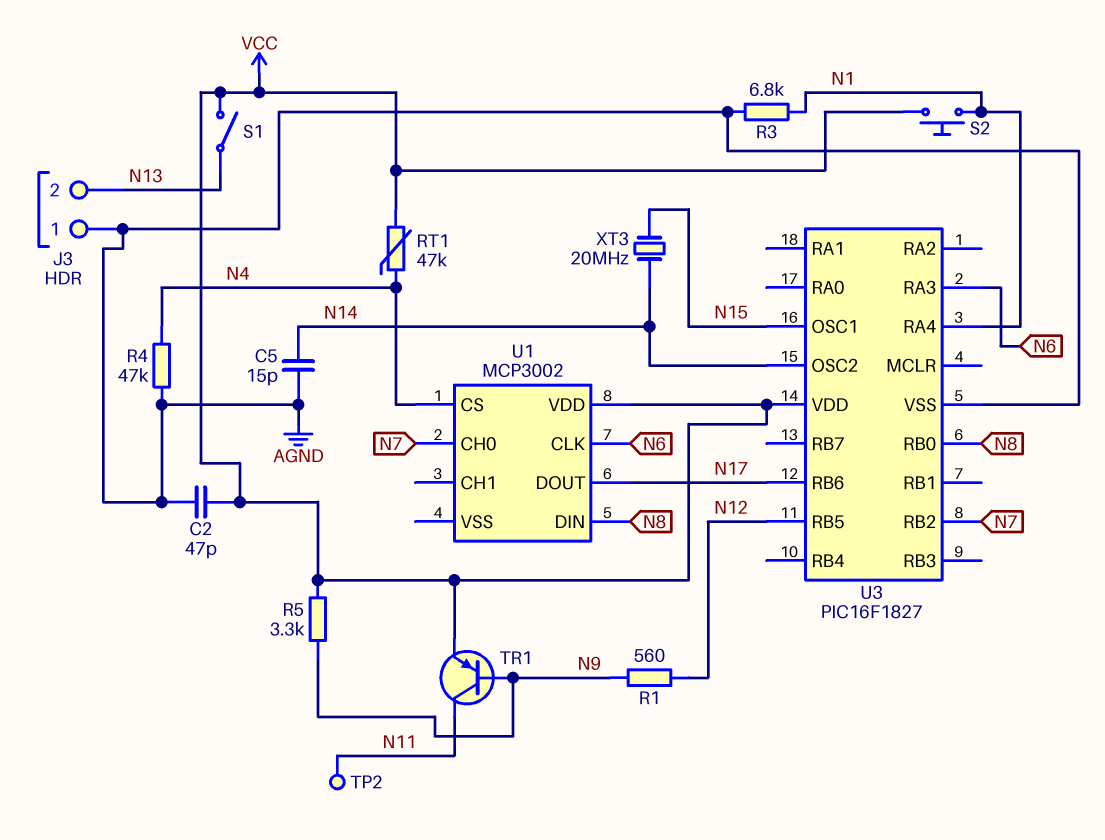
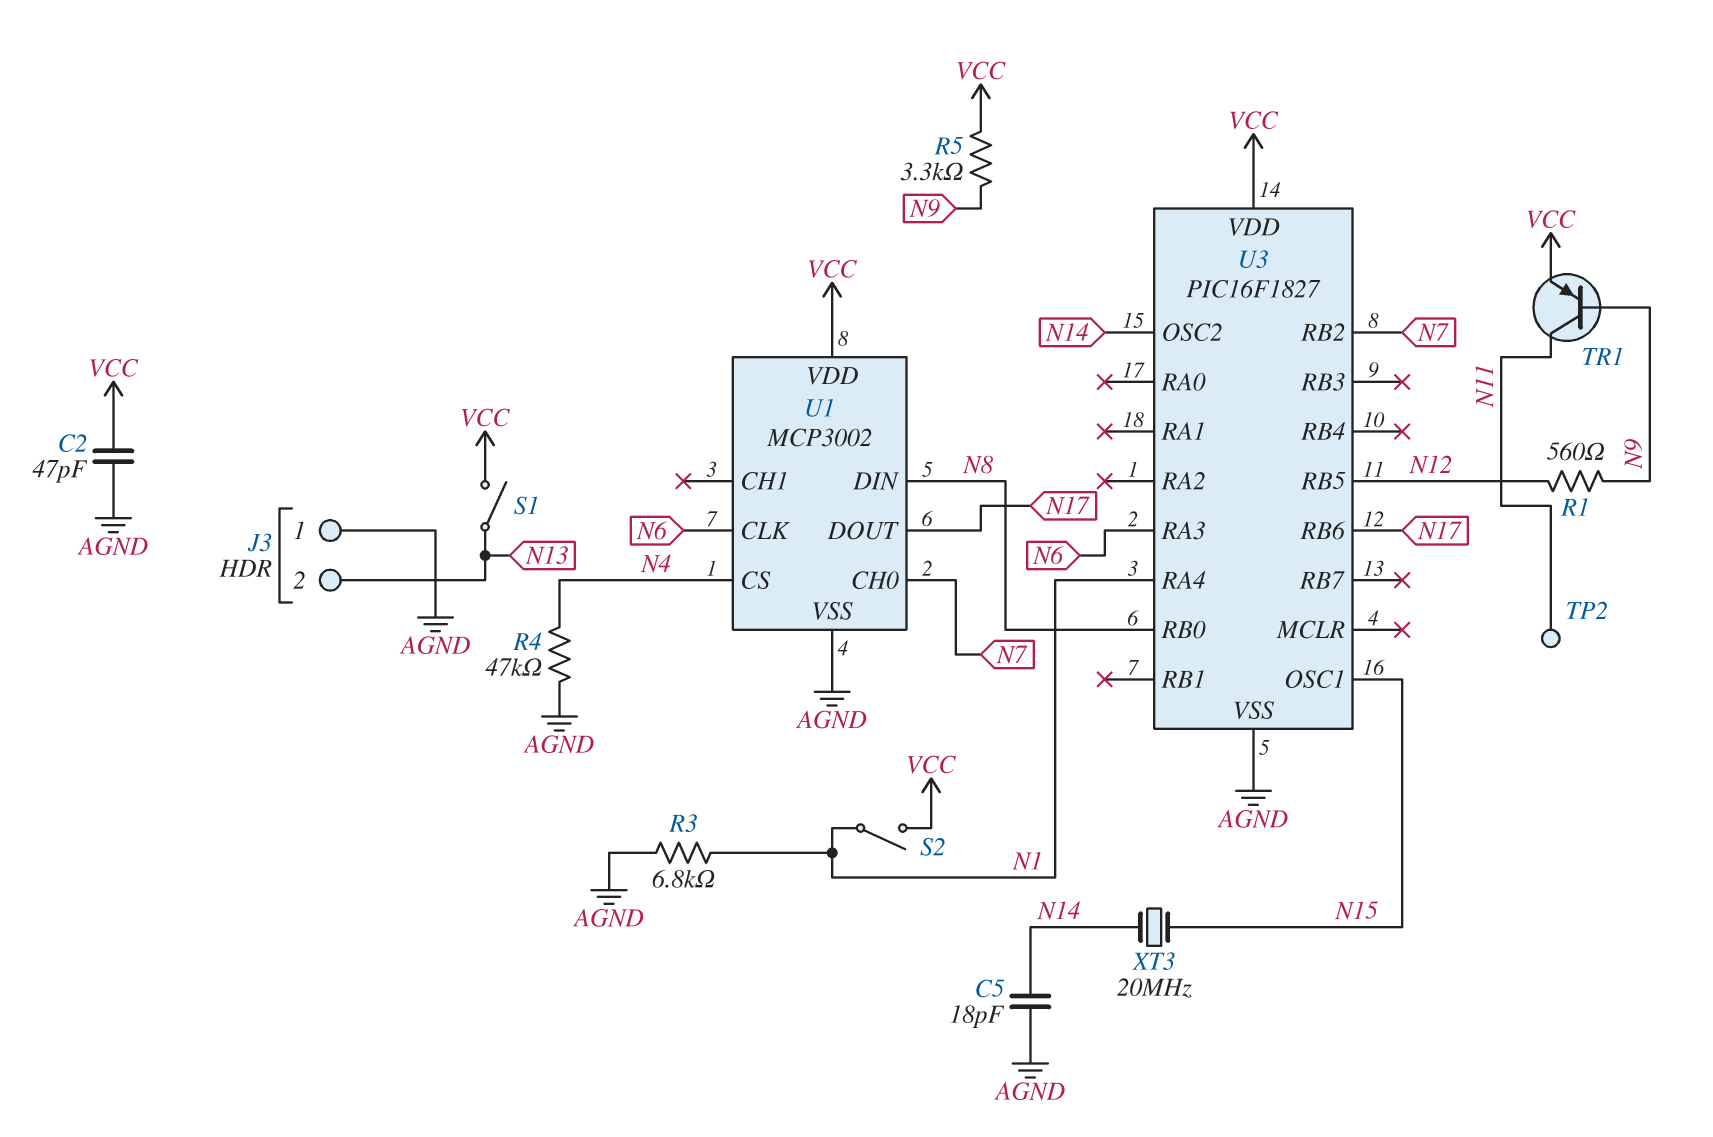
C5: 15pF (AGND, N14) -> 18pF (AGND, N14)
RT1: 47k (N4, VCC) -> none
S2: button (N1, VCC) -> switch (N1, VCC)
U1 pin VSS: none -> AGND

